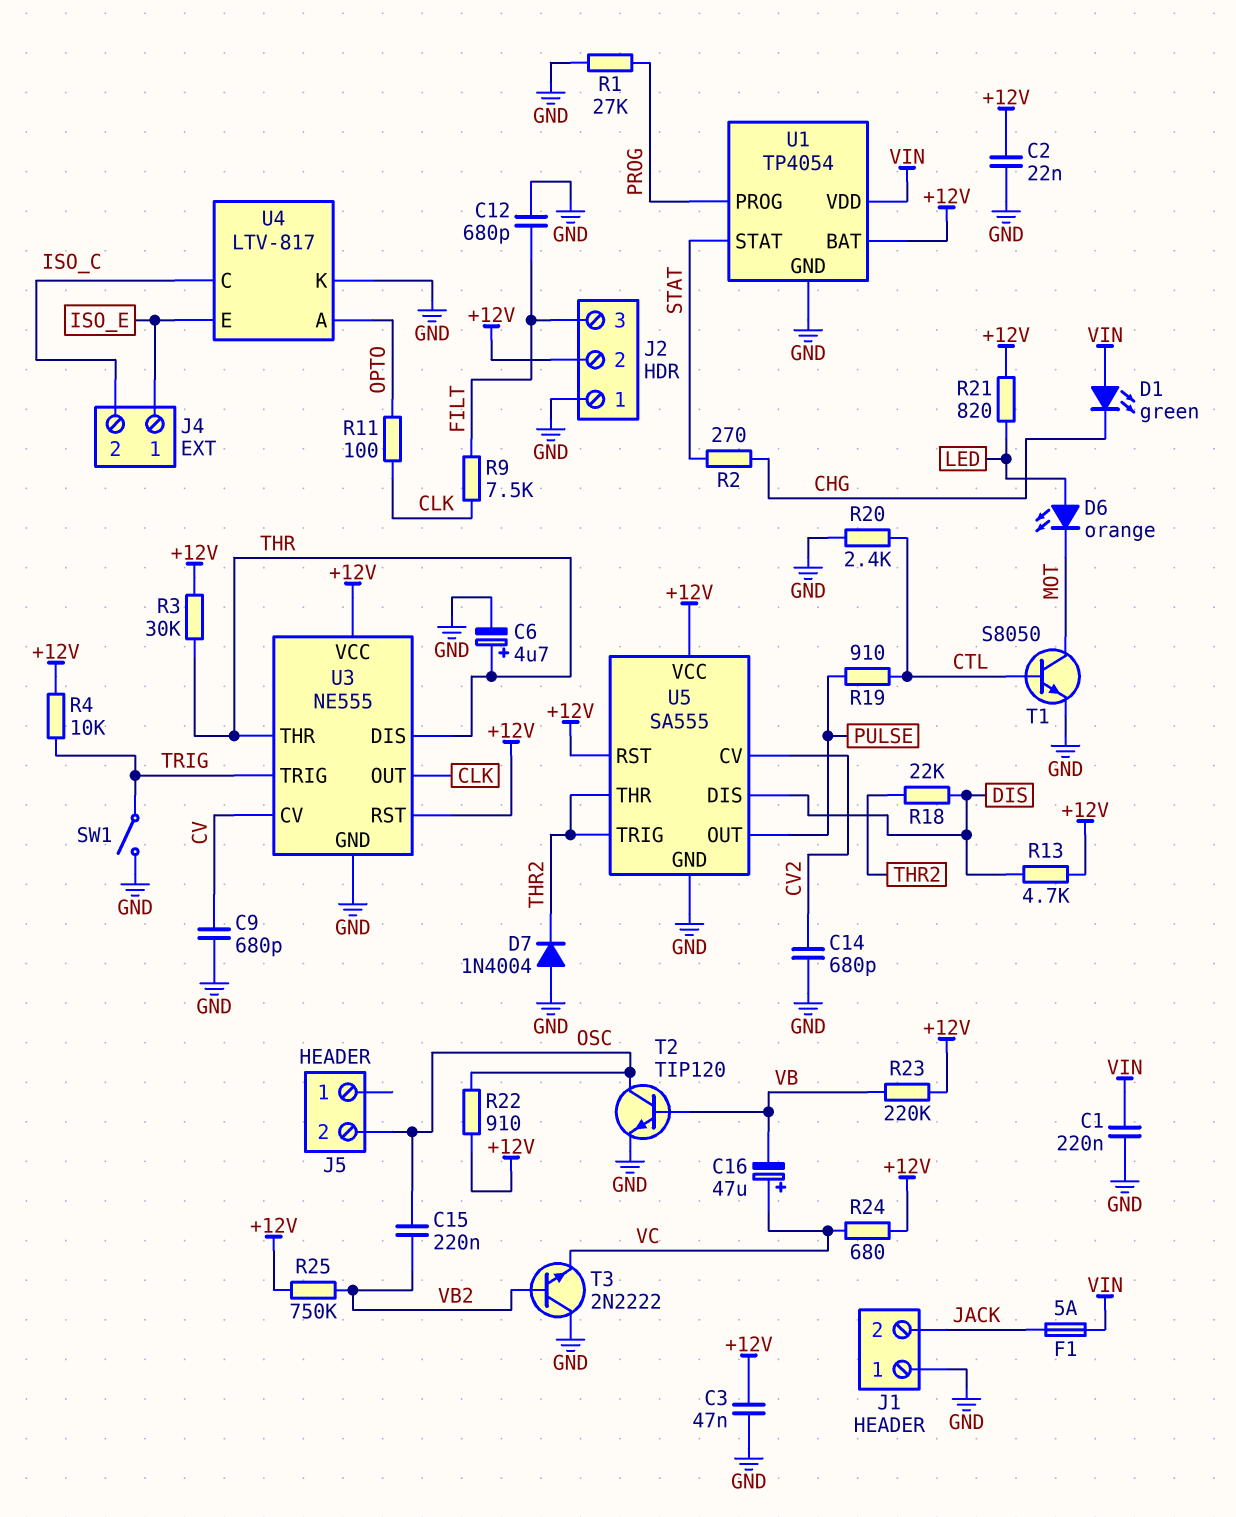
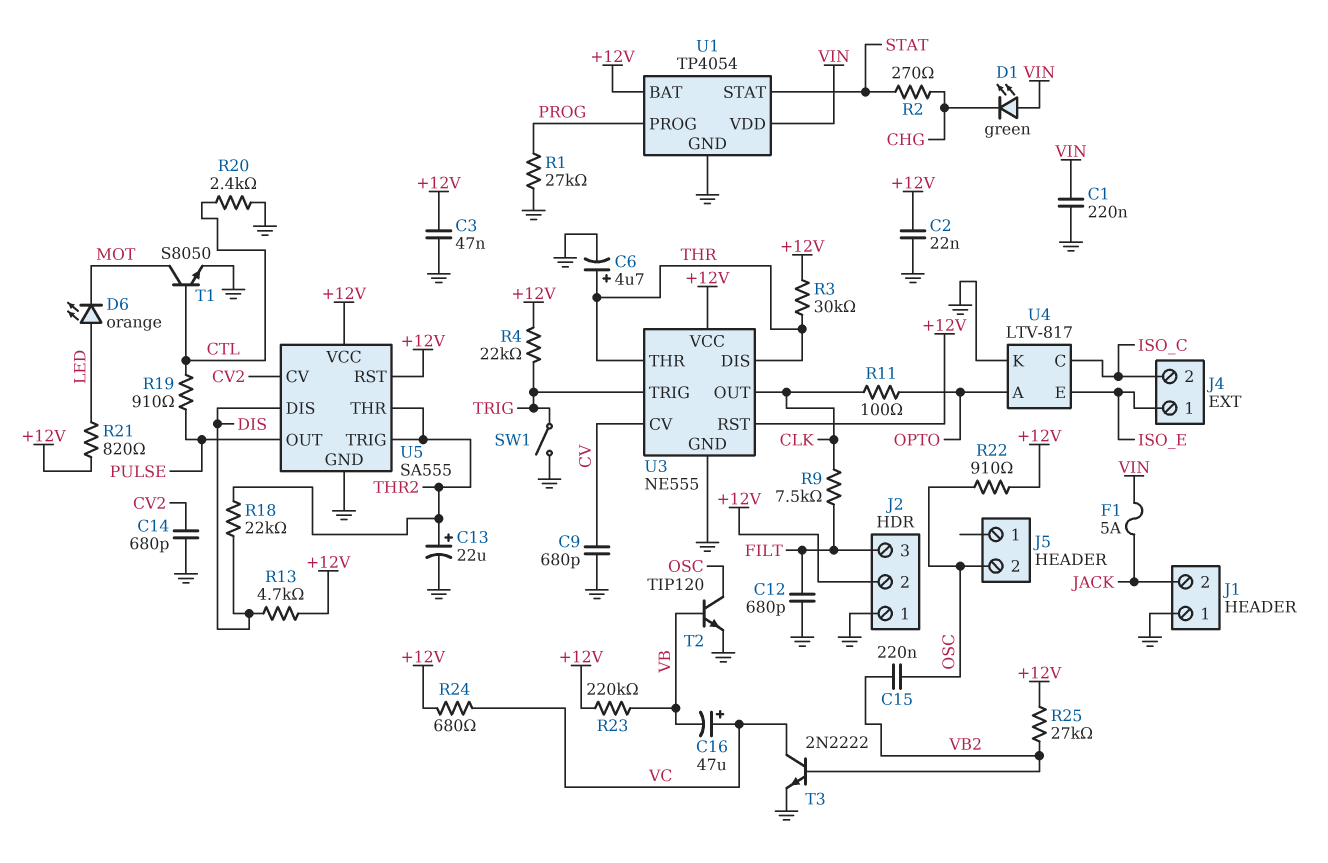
C13: none -> 22uF (plus THR2, minus GND)
D7: diode 1N4004 (A GND, K THR2) -> none
R4: 10k (+12V, TRIG) -> 22k (+12V, TRIG)
R25: 750k (+12V, VB2) -> 27k (+12V, VB2)
T3: NPN 2N2222 (B VB2, C GND, E VC) -> NPN 2N2222 (B VB2, C VC, E GND)

